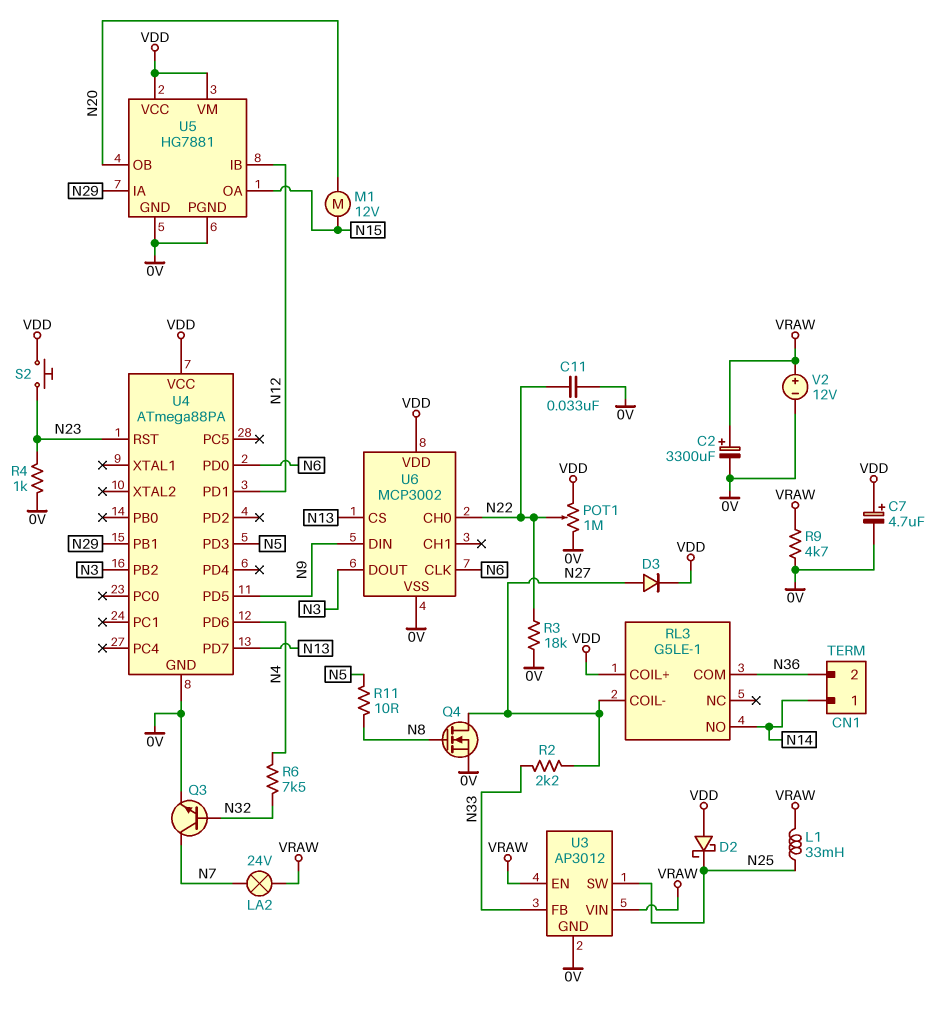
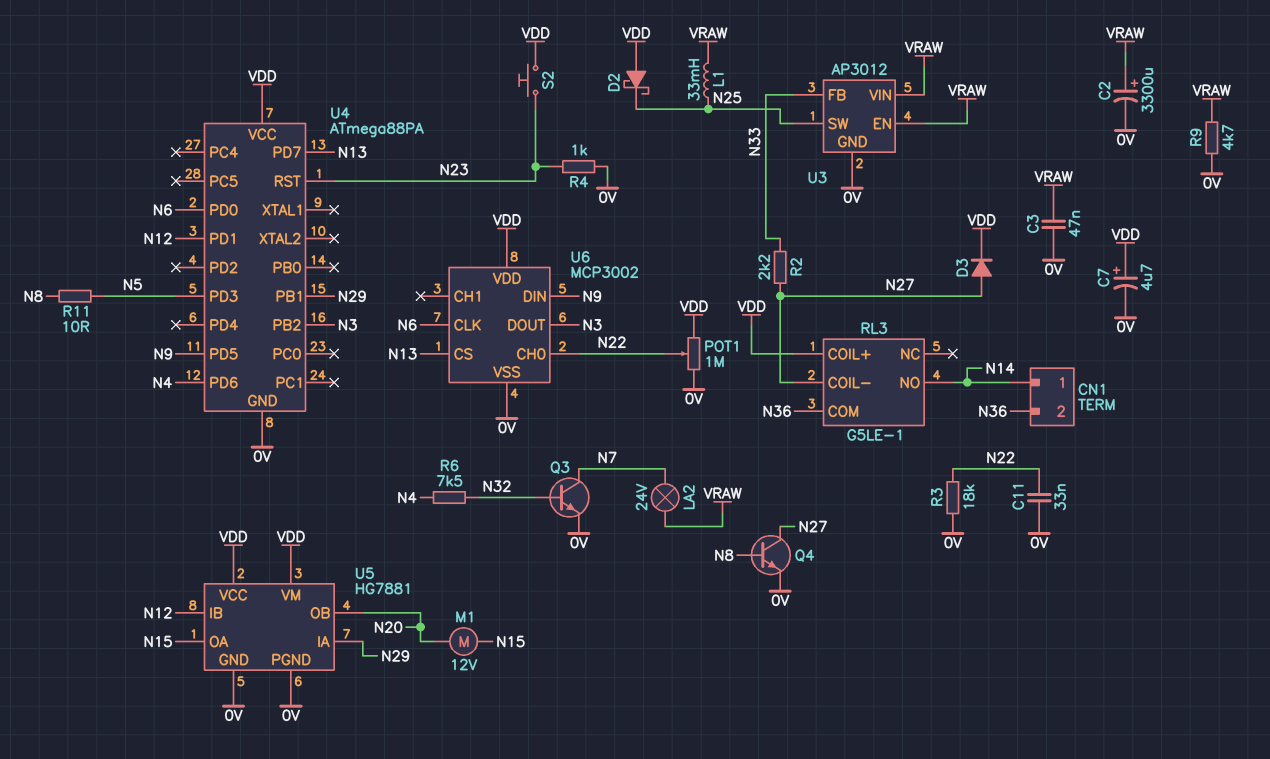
C3: none -> 47nF (0V, VRAW)
Q4: NMOS (G N8, D N27, S 0V) -> NPN (B N8, C N27, E 0V)
V2: 12V (plus VRAW, minus 0V) -> none

